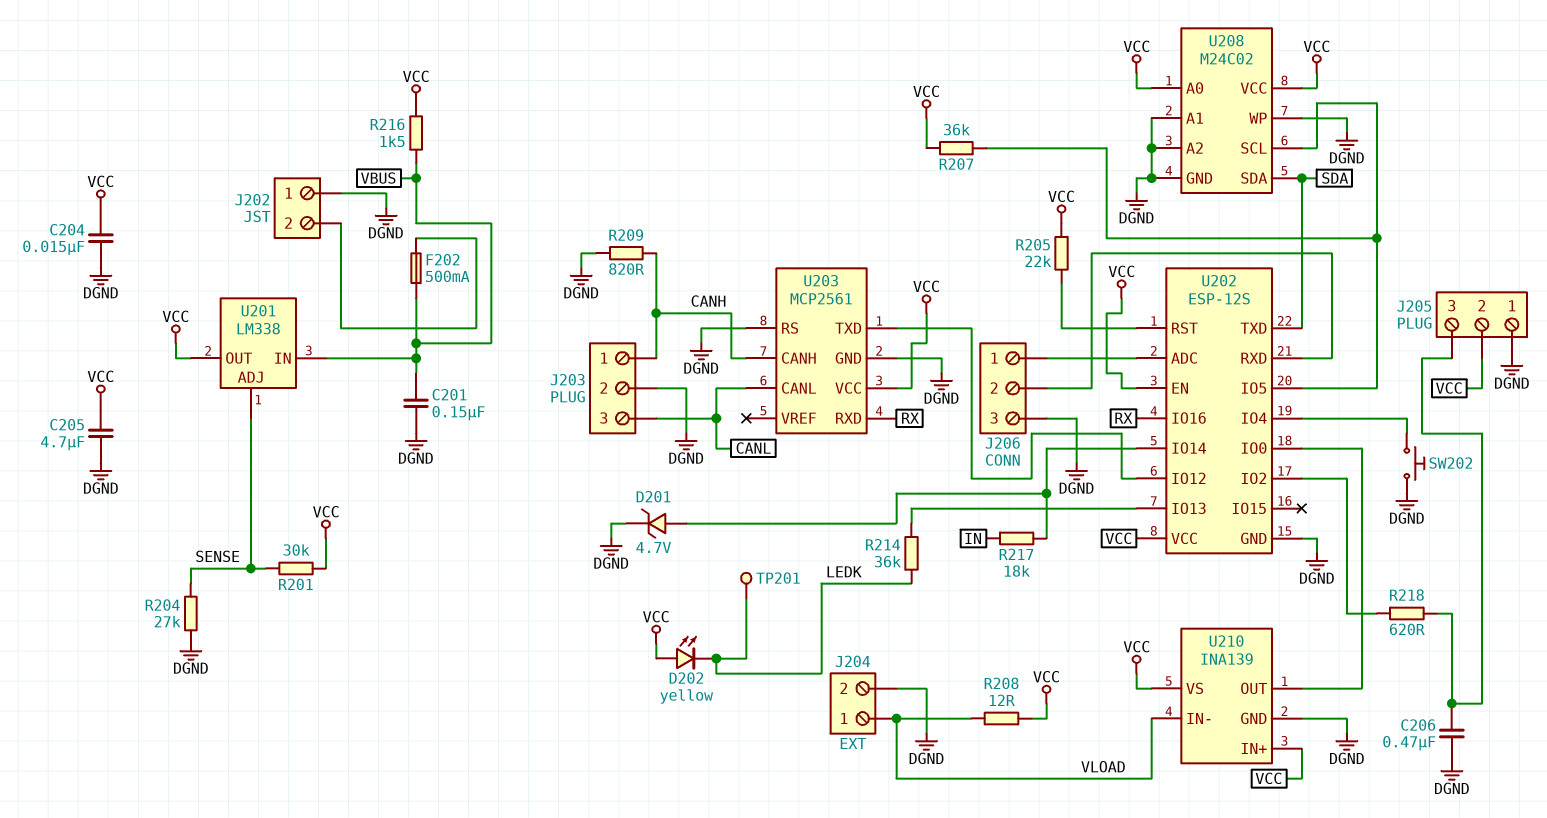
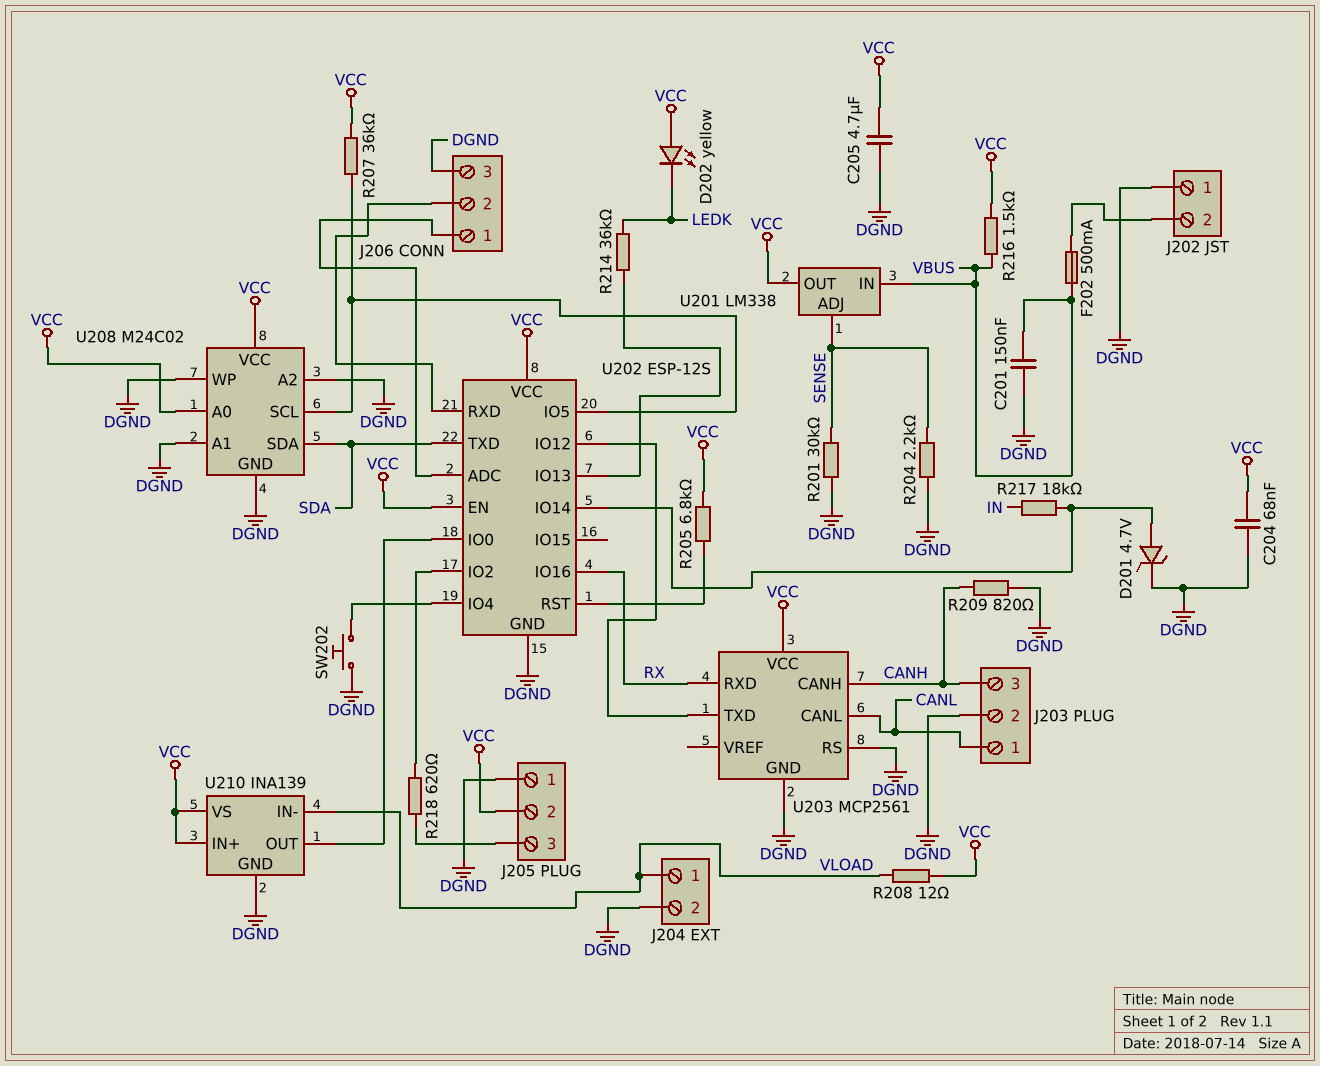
C204: 15nF (DGND, VCC) -> 68nF (DGND, VCC)
C206: 470nF (DGND, J205/3) -> none
J203 pin 1: CANH -> CANL
J203 pin 3: CANL -> CANH
R201: 30k (SENSE, VCC) -> 30k (DGND, SENSE)
R204: 27k (DGND, SENSE) -> 2.2k (DGND, SENSE)
R205: 22k (U202/RST, VCC) -> 6.8k (U202/RST, VCC)
TP201: test point (LEDK) -> none

